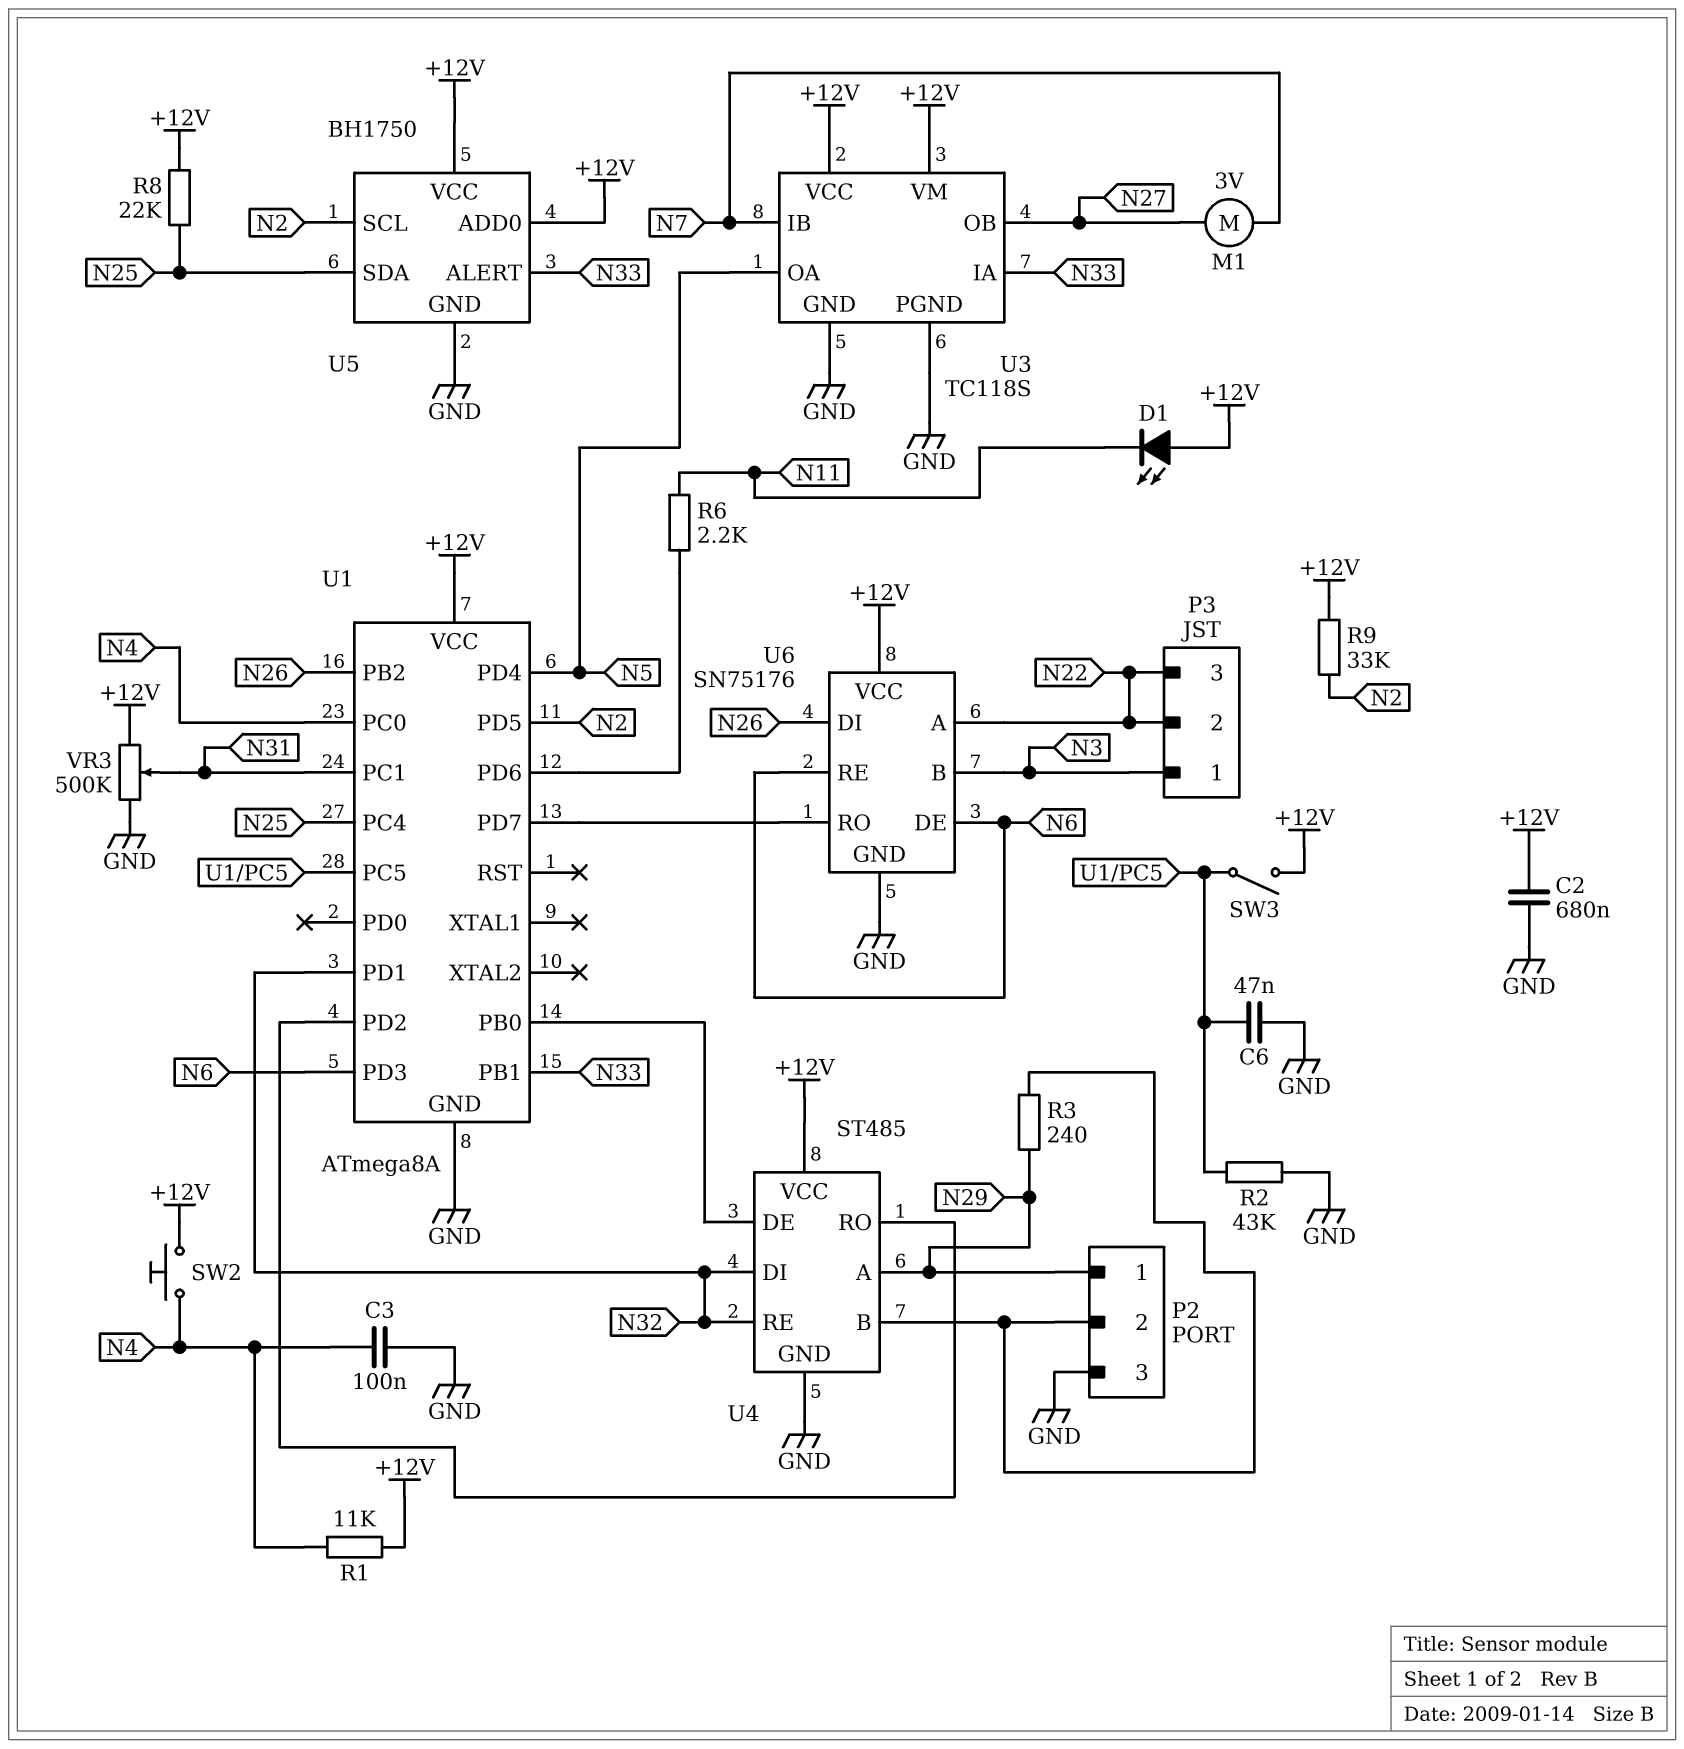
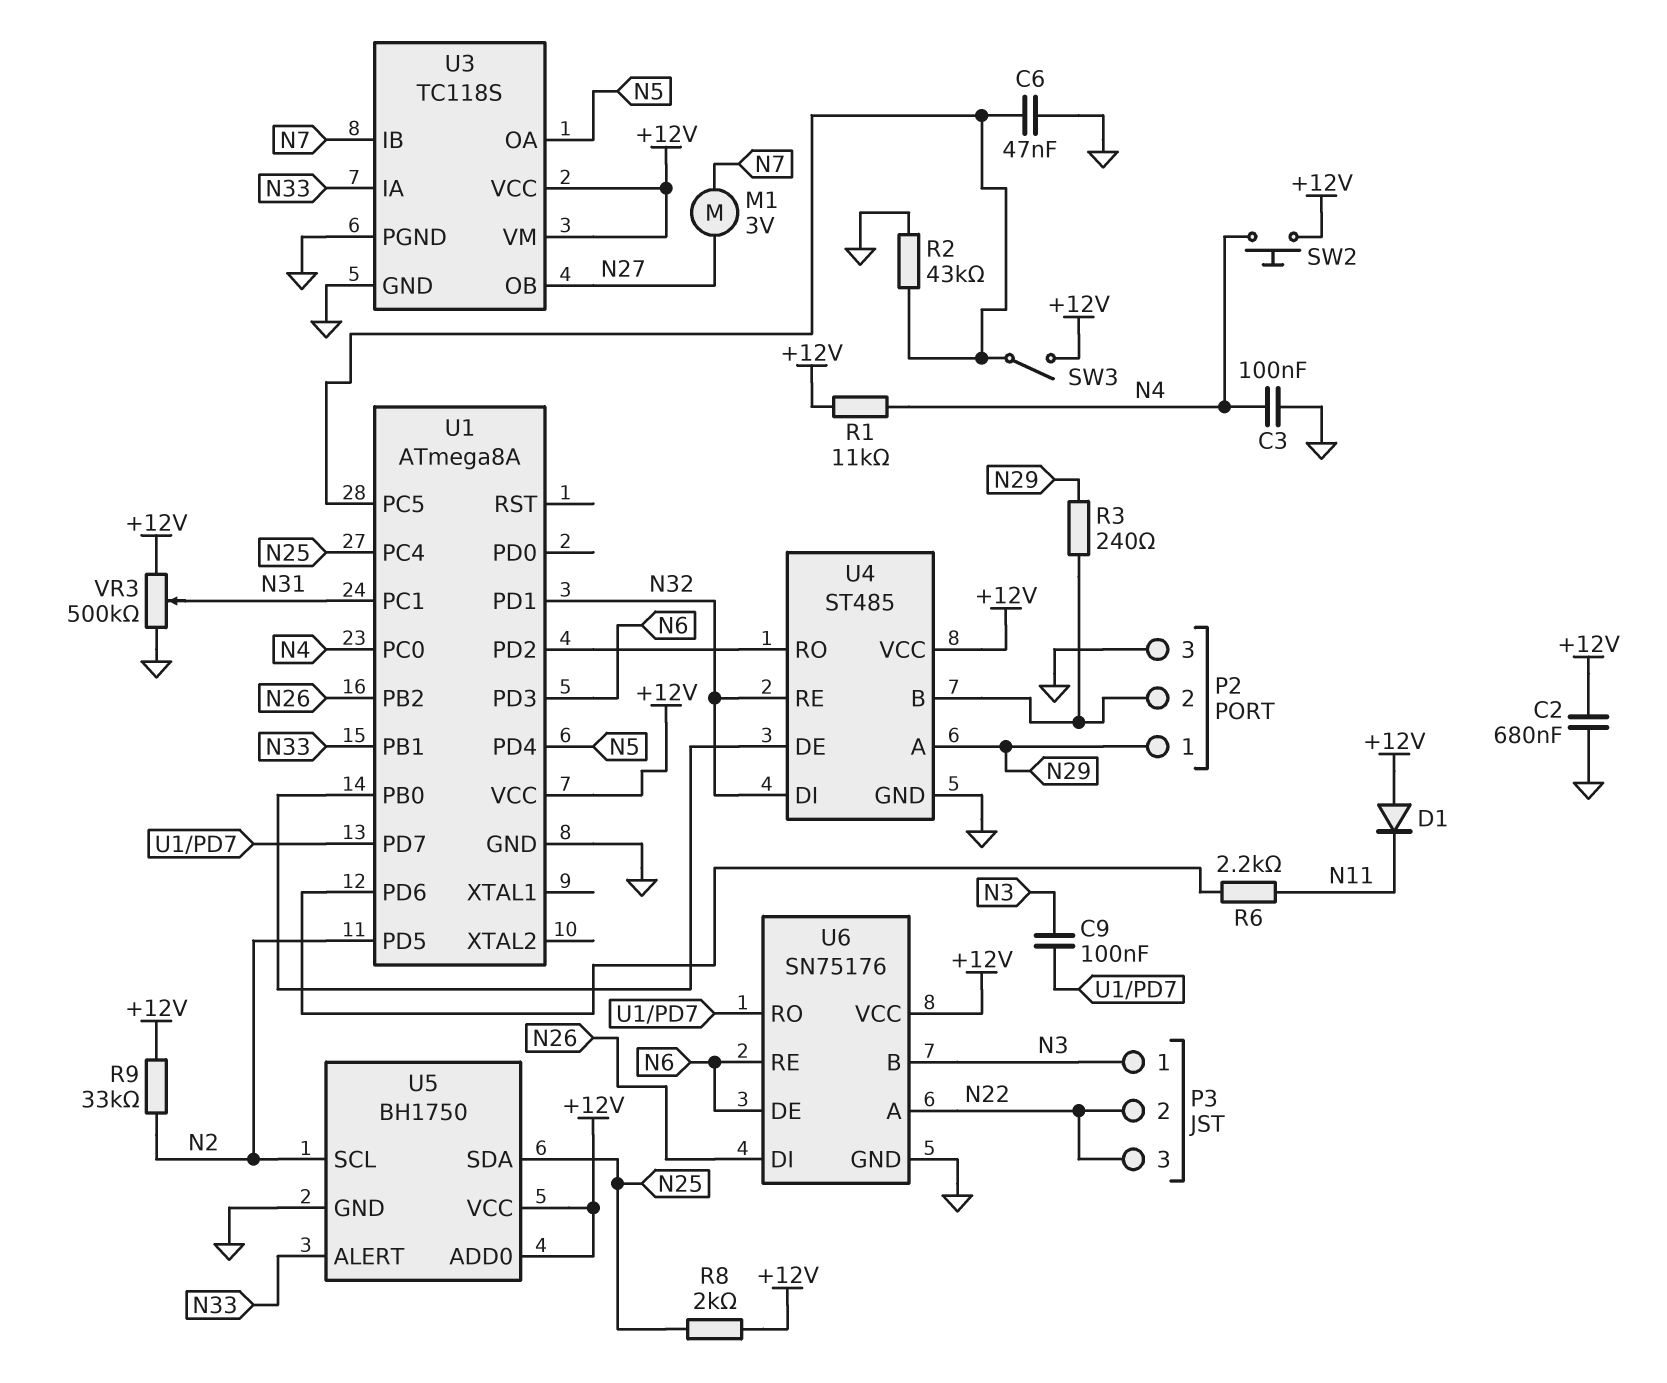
C9: none -> 100nF (N3, U1/PD7)
D1: LED (A +12V, K N11) -> diode (A +12V, K N11)
R8: 22k (+12V, N25) -> 2k (+12V, N25)

